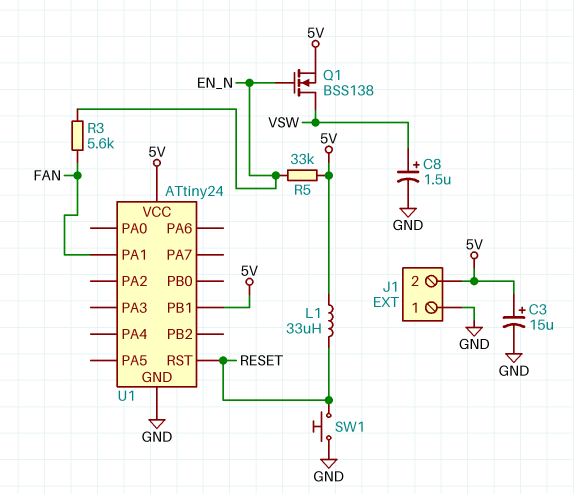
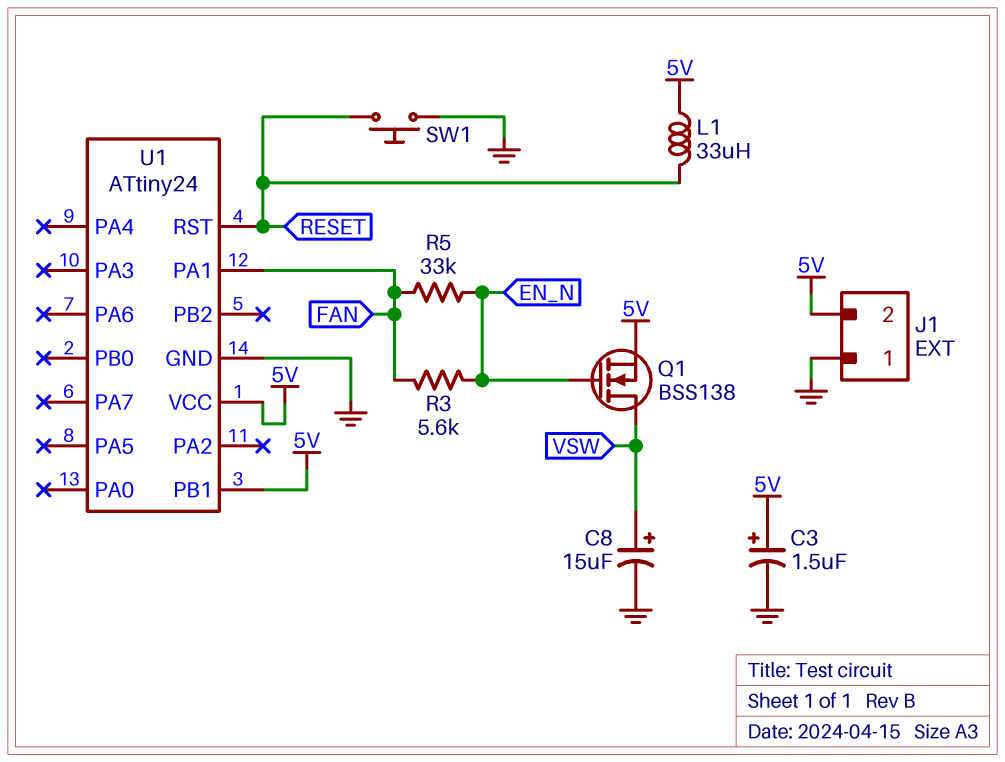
C3: 15uF (plus 5V, minus GND) -> 1.5uF (plus 5V, minus GND)
C8: 1.5uF (plus VSW, minus GND) -> 15uF (plus VSW, minus GND)
R5: 33k (5V, EN_N) -> 33k (EN_N, FAN)

